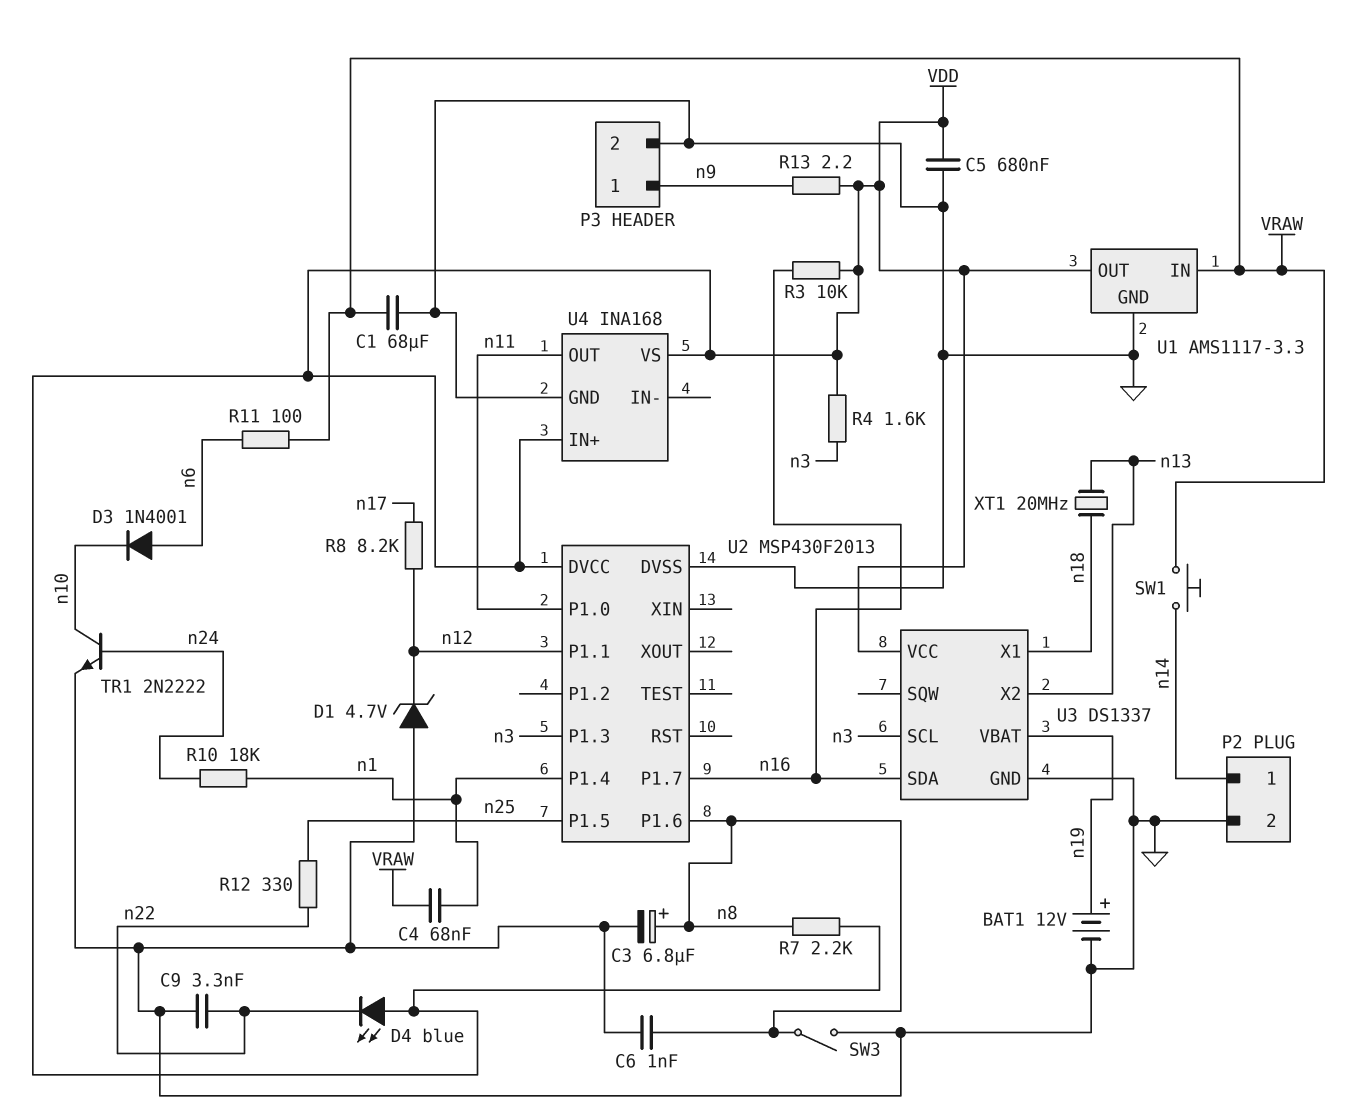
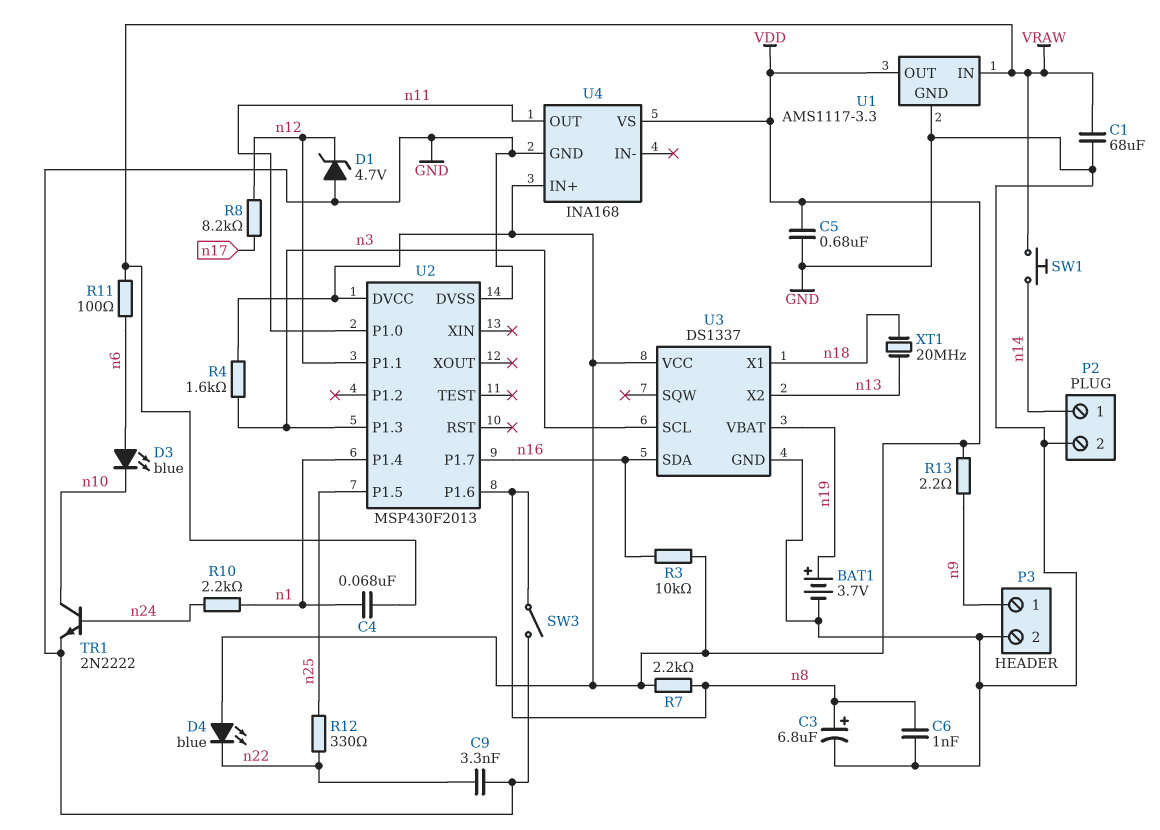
BAT1: 12V (plus n19, minus GND) -> 3.7V (plus n19, minus GND)
D3: diode 1N4001 (A n6, K n10) -> LED blue (A n6, K n10)
R10: 18k (n1, n24) -> 2.2k (n1, n24)

